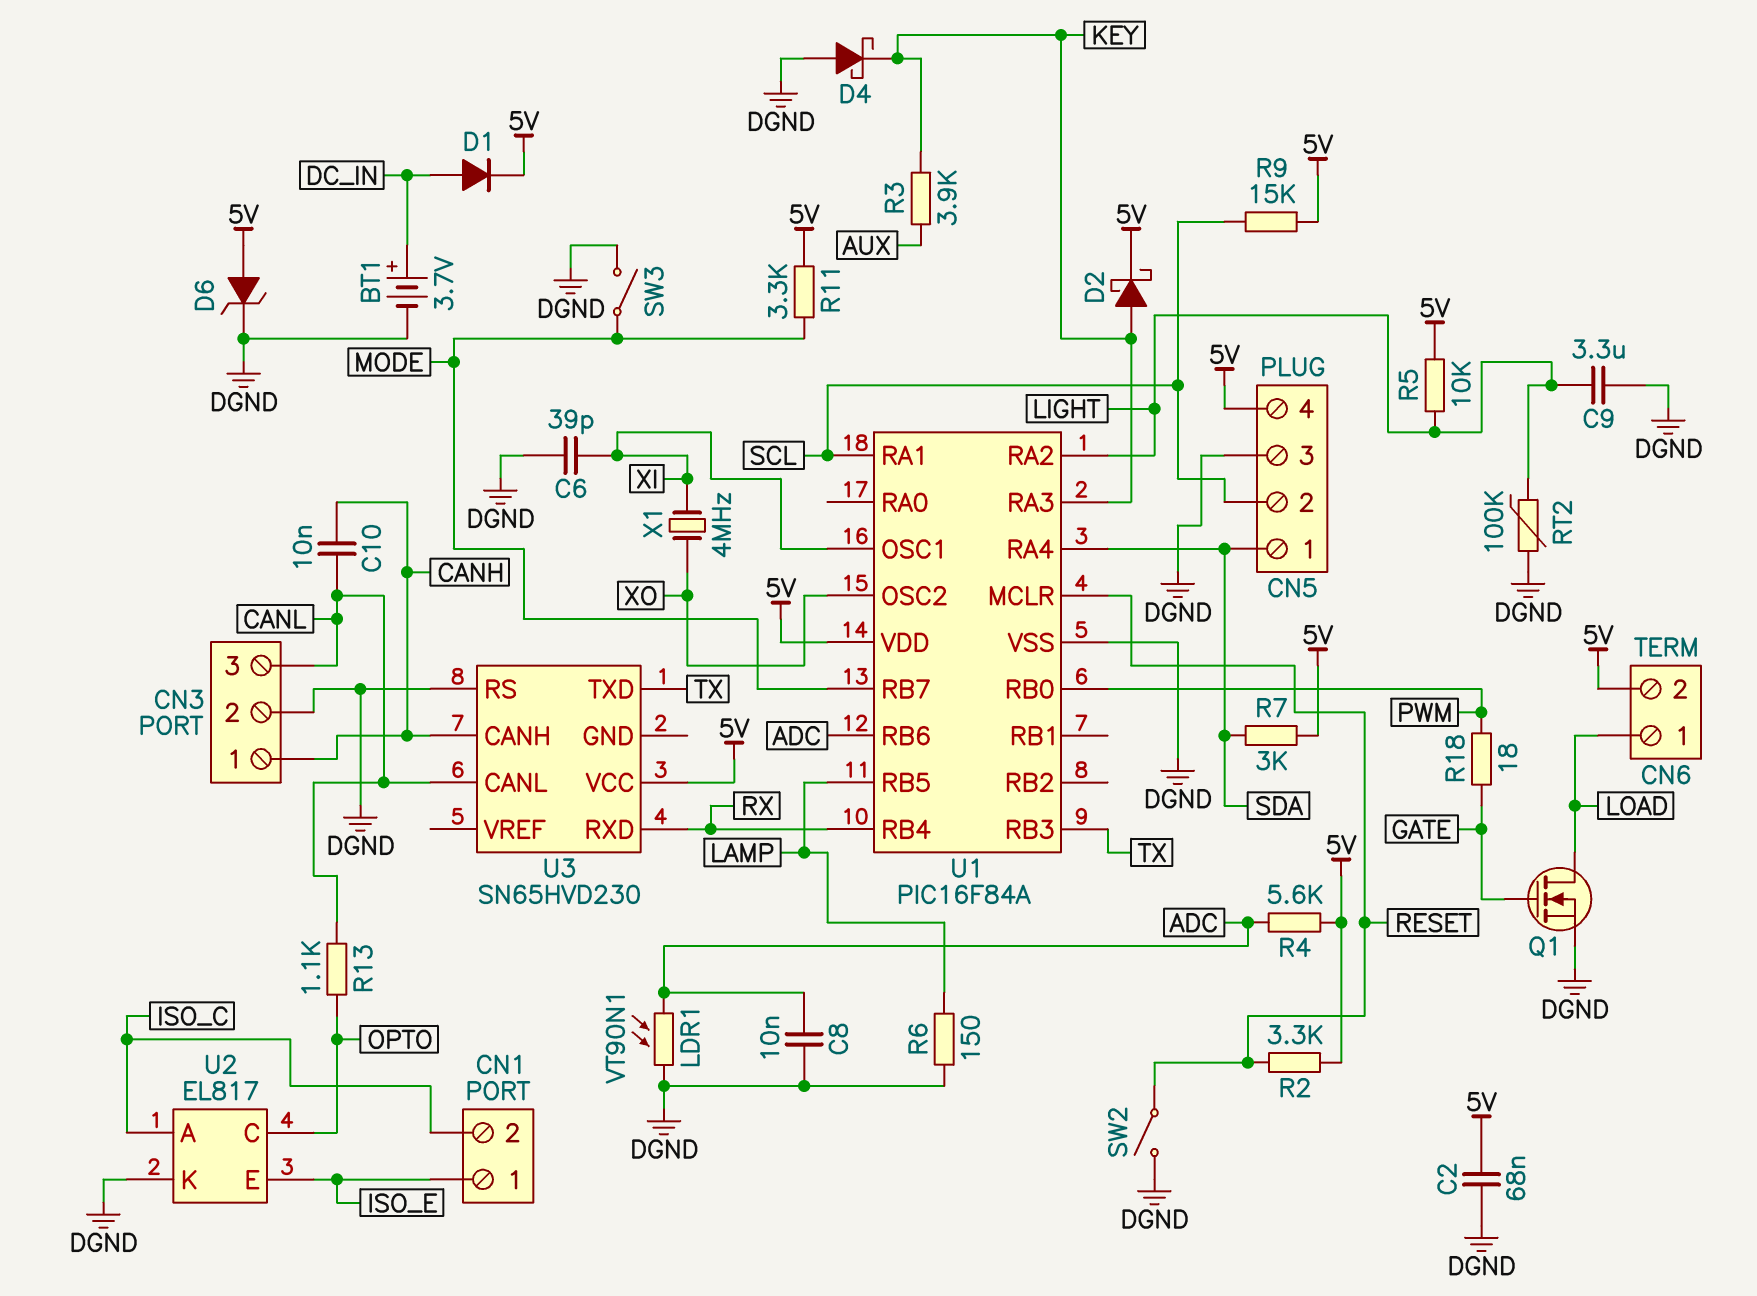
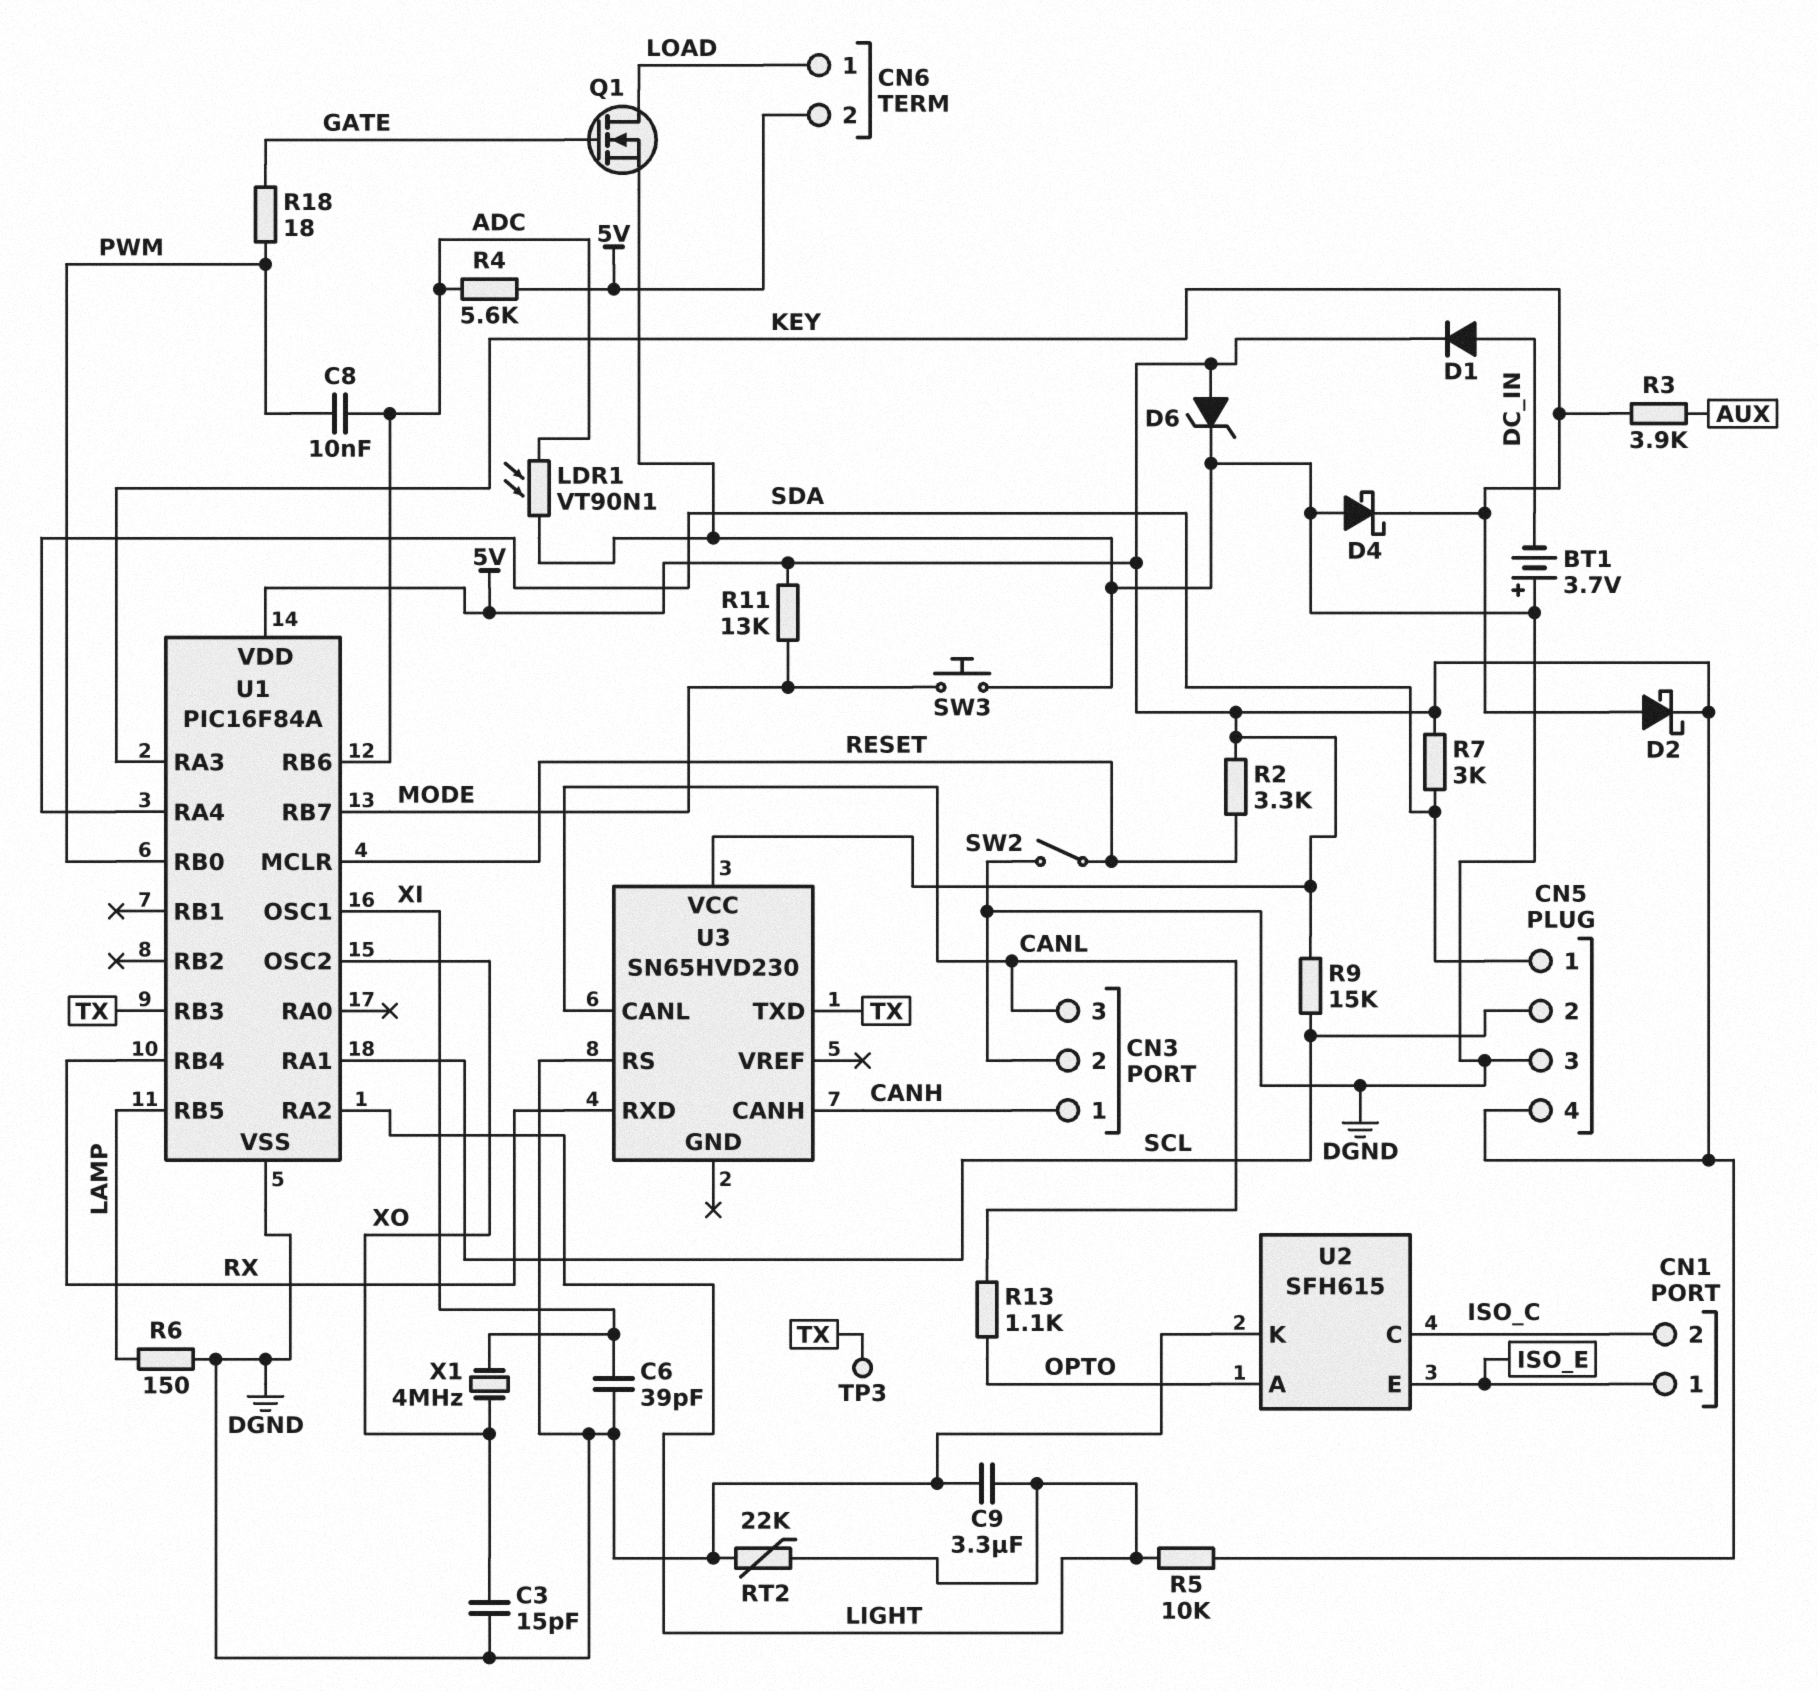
BT1: 3.7V (plus DC_IN, minus DGND) -> 3.7V (plus DGND, minus DC_IN)
C2: 68nF (5V, DGND) -> none
C3: none -> 15pF (DGND, XO)
C8: 10nF (ADC, DGND) -> 10nF (ADC, PWM)
C10: 10nF (CANH, CANL) -> none
R11: 3.3k (5V, MODE) -> 13k (5V, MODE)
RT2: 100k (DGND, LIGHT) -> 22k (DGND, LIGHT)
SW3: switch (DGND, MODE) -> button (DGND, MODE)
TP3: none -> test point (TX)
U2: EL817 -> SFH615
U2 pin A: ISO_C -> OPTO
U2 pin C: OPTO -> ISO_C

